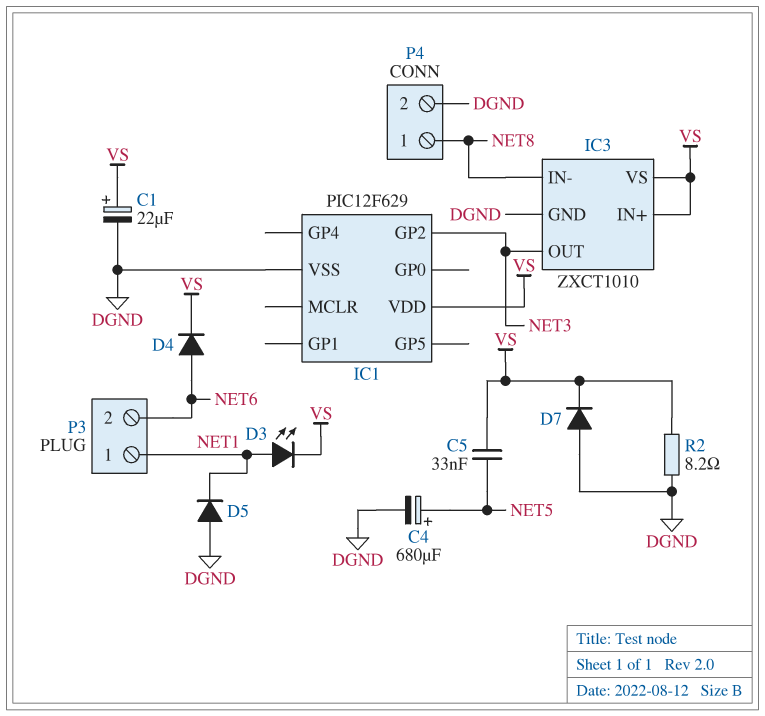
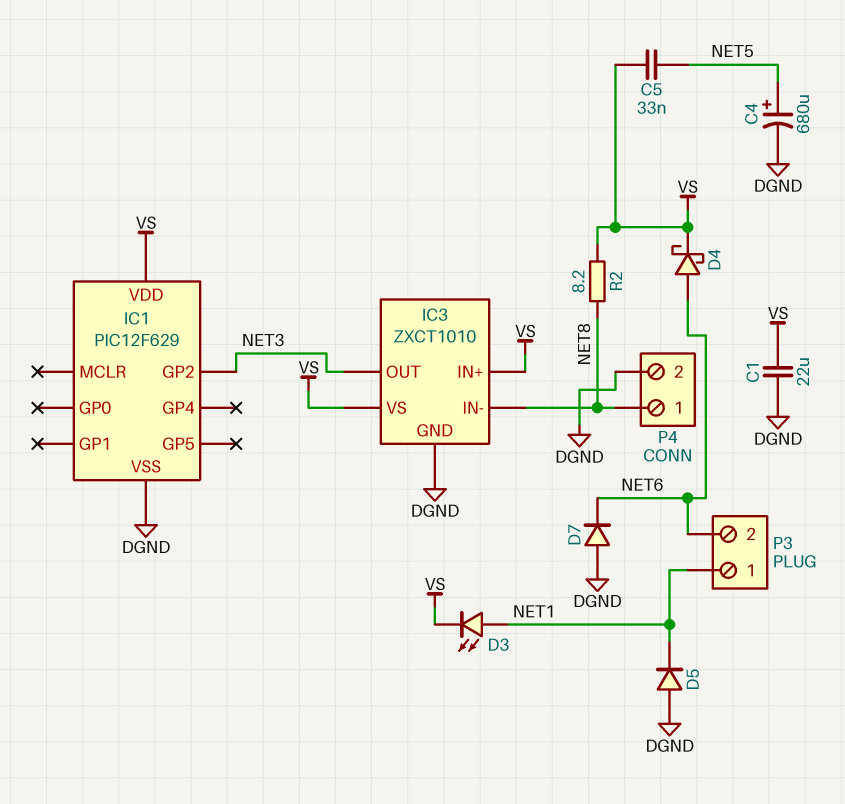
C1: 22uF (plus VS, minus DGND) -> 22uF (DGND, VS)
D4: diode (A NET6, K VS) -> schottky (A NET6, K VS)
D7: diode (A DGND, K VS) -> diode (A DGND, K NET6)
R2: 8.2 (DGND, VS) -> 8.2 (NET8, VS)

